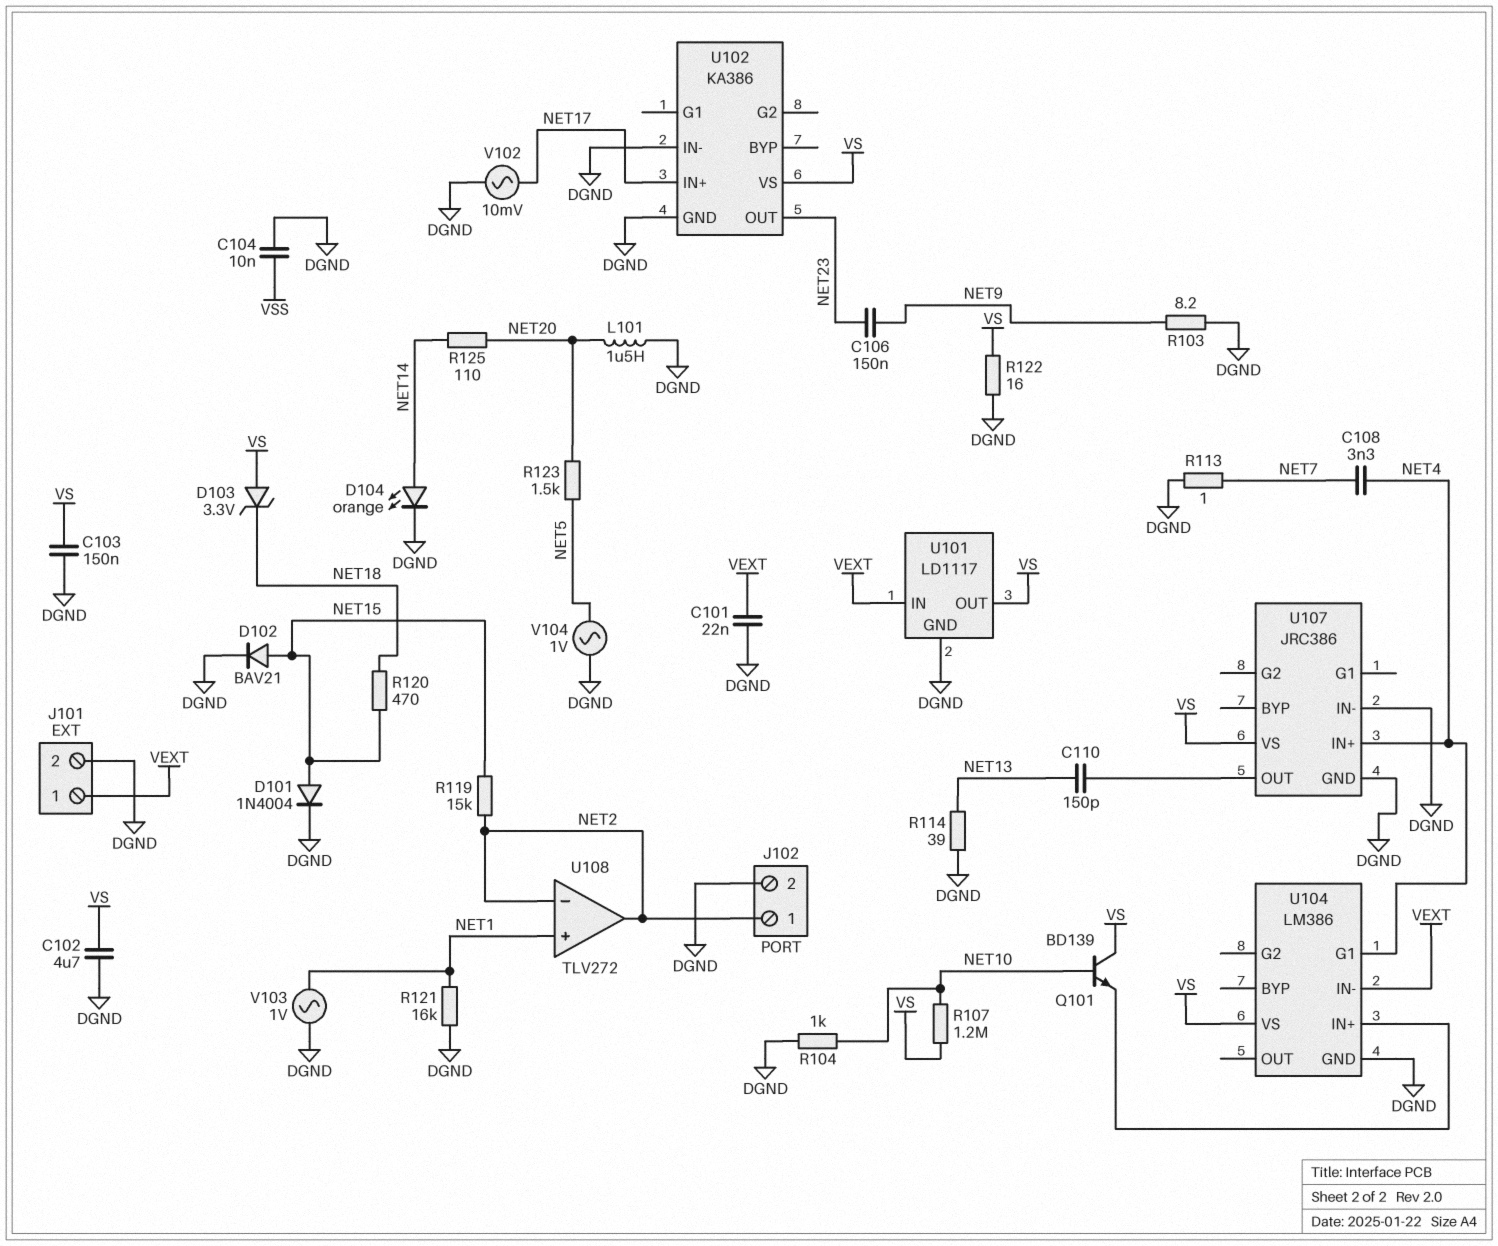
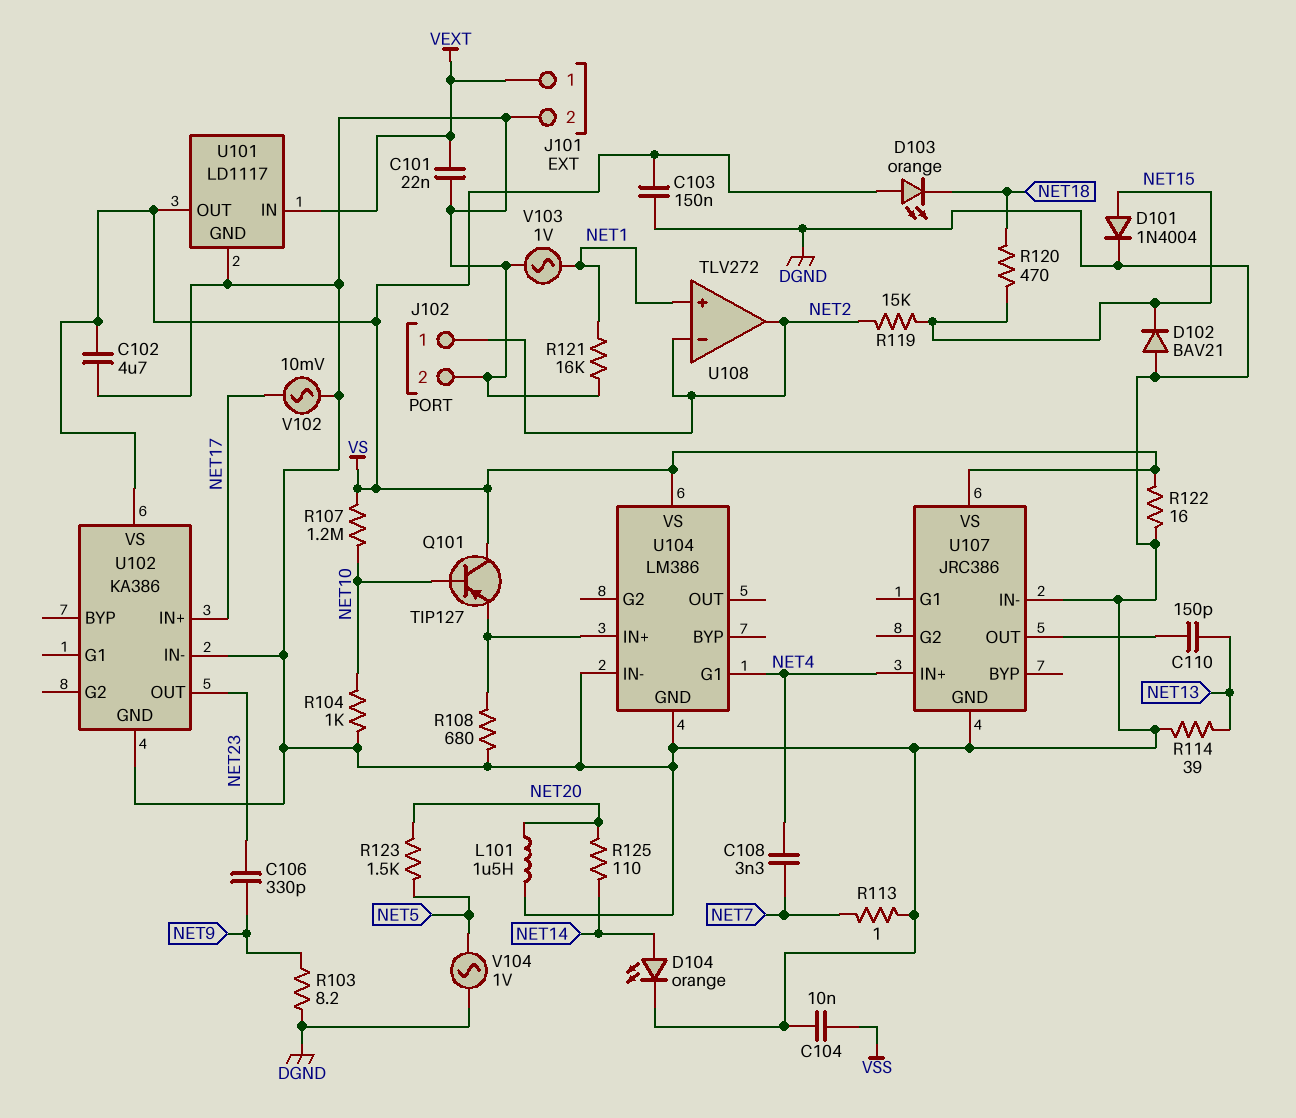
C106: 150nF (NET9, NET23) -> 330pF (NET9, NET23)
D102: diode BAV21 (A NET15, K DGND) -> diode BAV21 (A DGND, K NET15)
D103: zener 3.3V (A VS, K NET18) -> LED orange (A VS, K NET18)
Q101: NPN BD139 (B NET10, C VS, E U104/IN+) -> PNP TIP127 (B NET10, C VS, E U104/IN+)
R108: none -> 680 (DGND, U104/IN+)
U104 pin IN-: VEXT -> DGND

